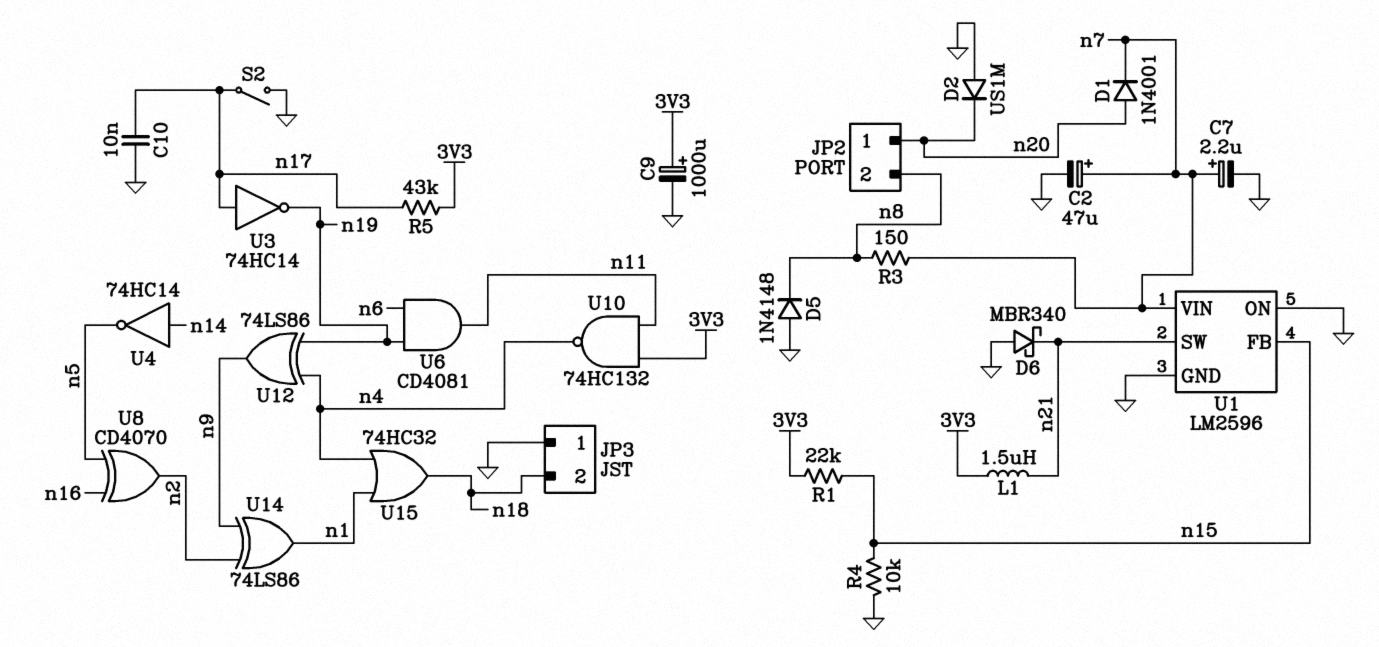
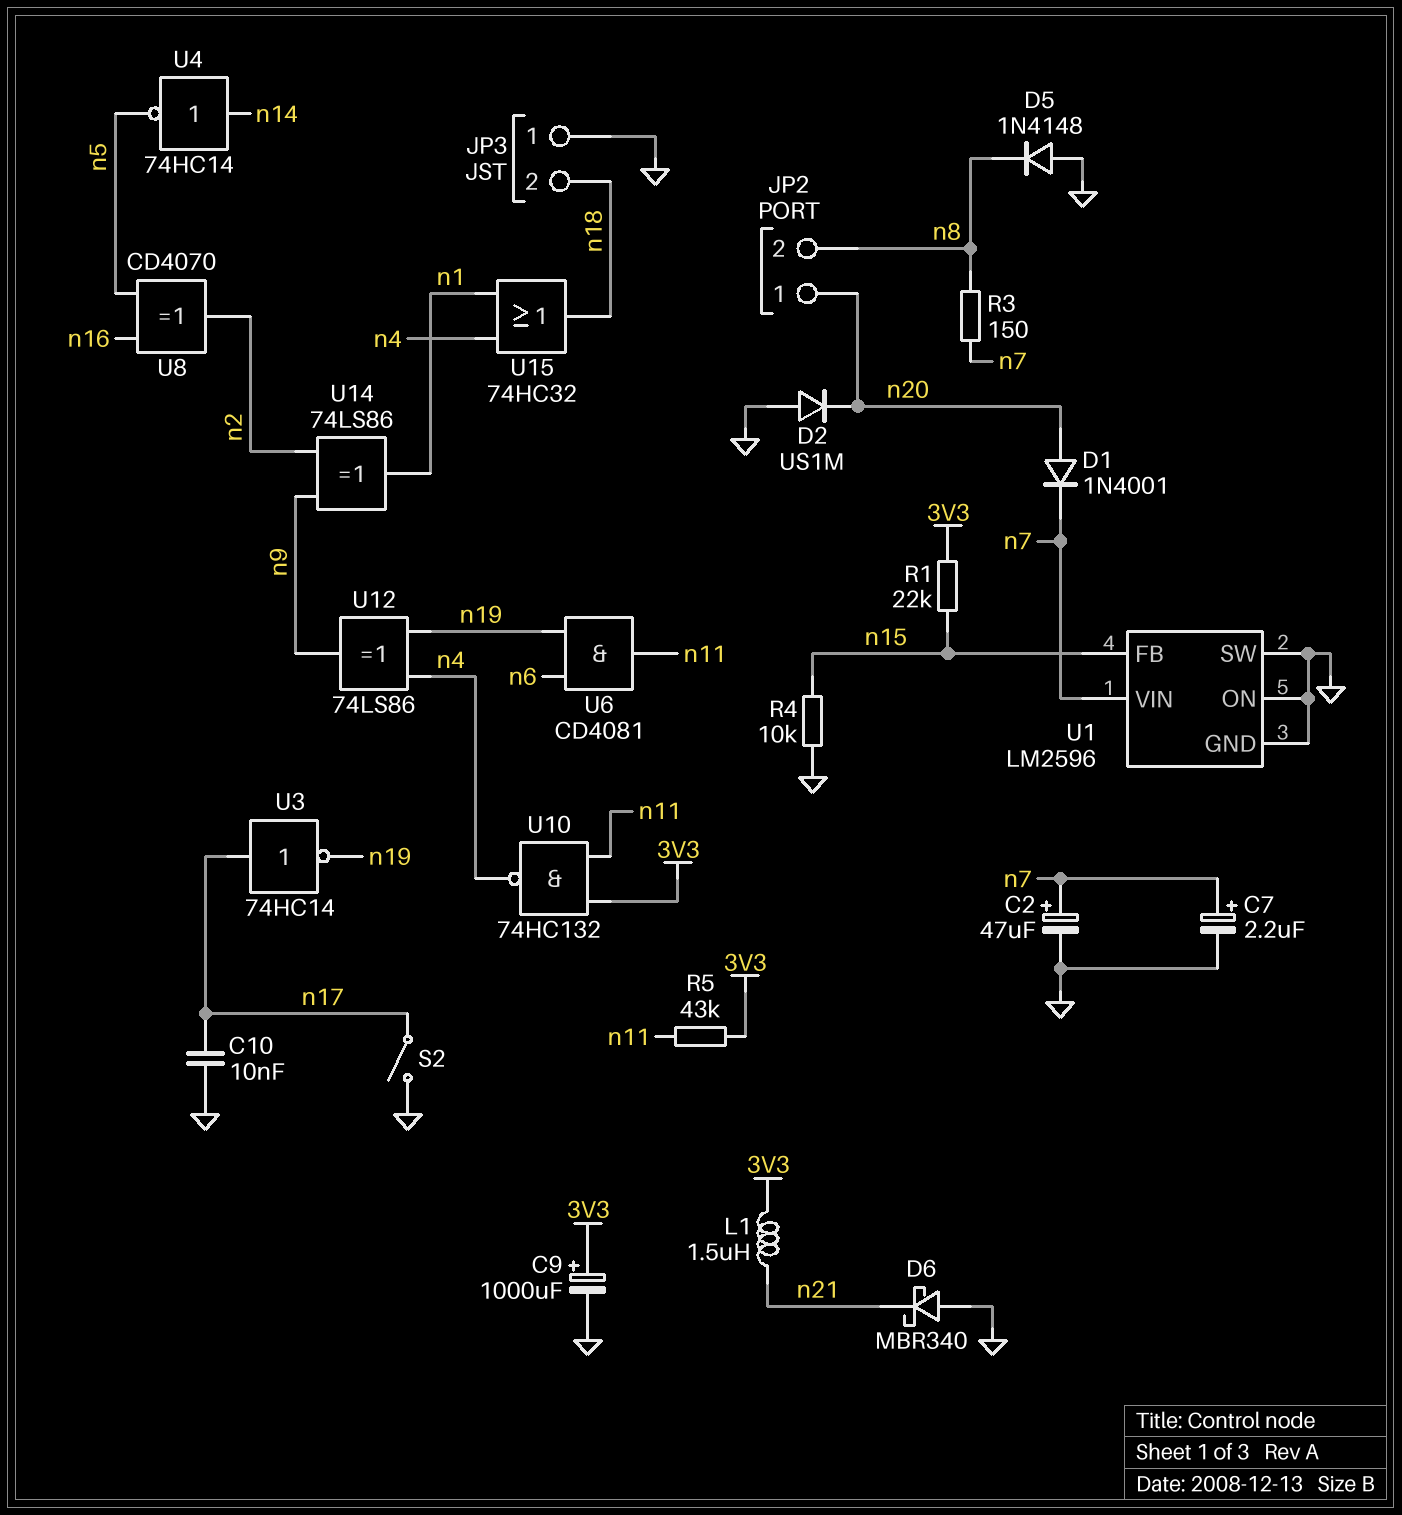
R5: 43k (3V3, n17) -> 43k (3V3, n11)
U1 pin SW: n21 -> GND

